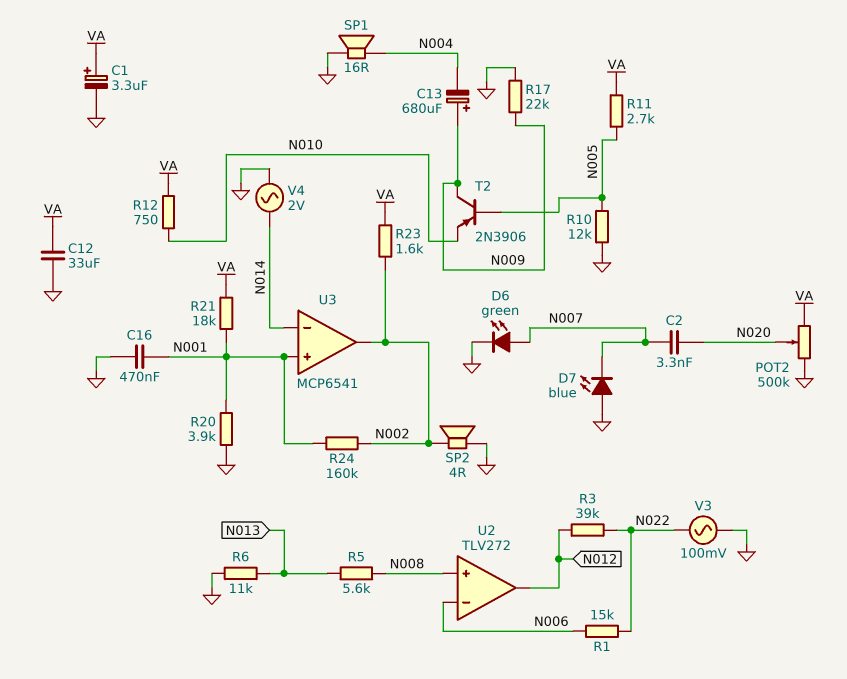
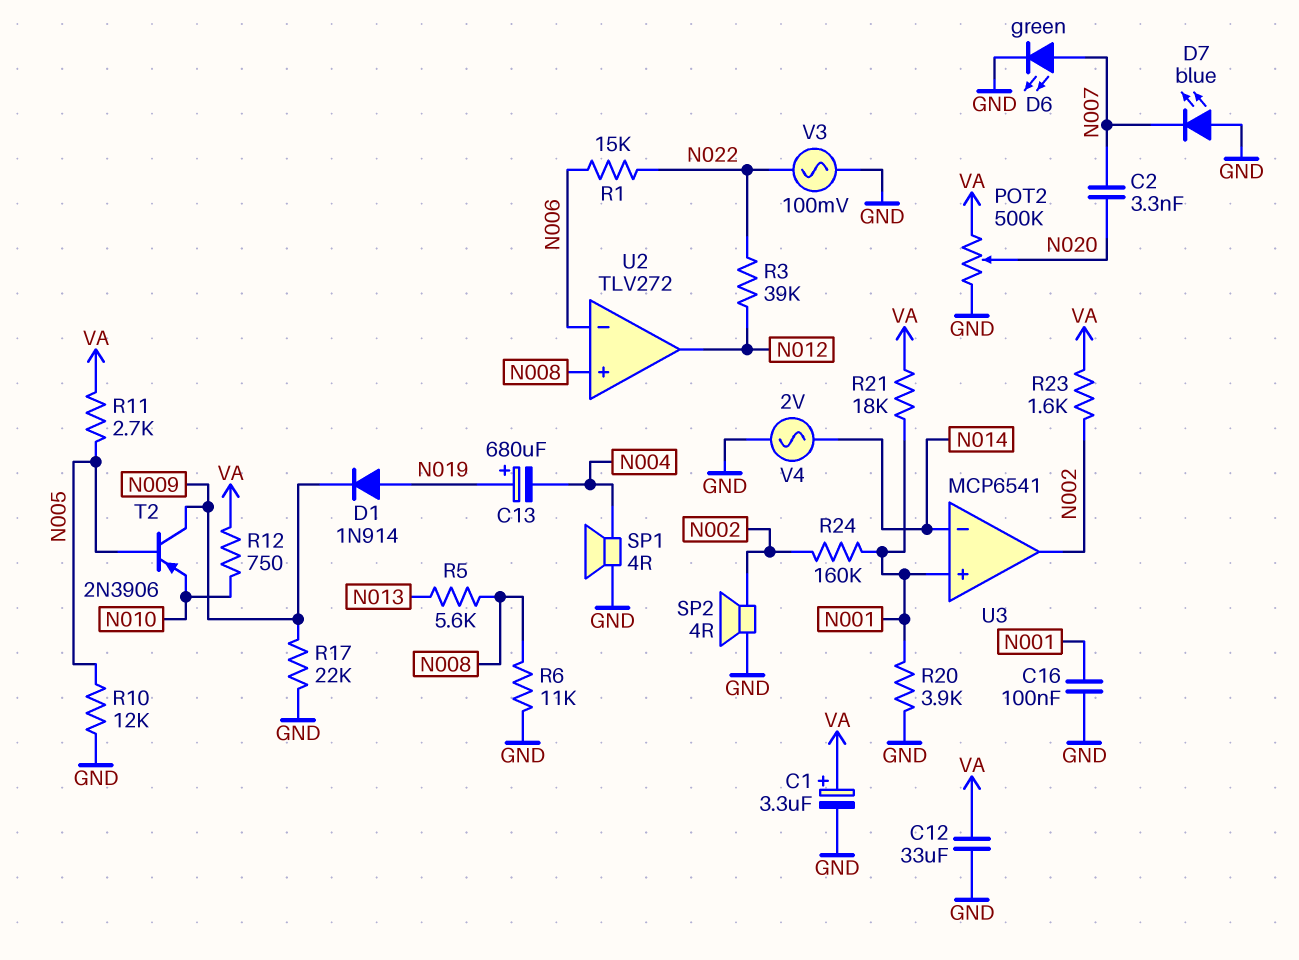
C13: 680uF (plus N009, minus N004) -> 680uF (plus N019, minus N004)
C16: 470nF (GND, N001) -> 100nF (GND, N001)
D1: none -> diode 1N914 (A N019, K N009)
R6: 11k (GND, N013) -> 11k (GND, N008)
SP1: speaker 16R (GND, N004) -> speaker 4R (GND, N004)

